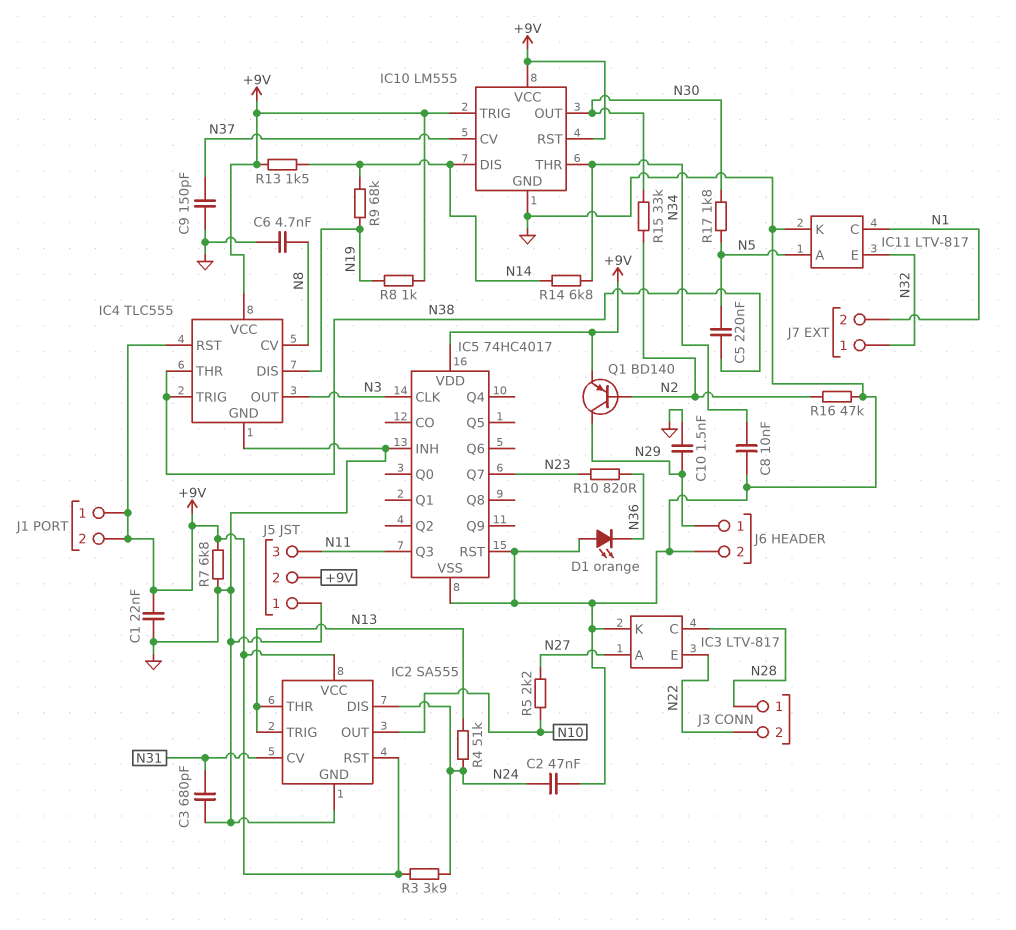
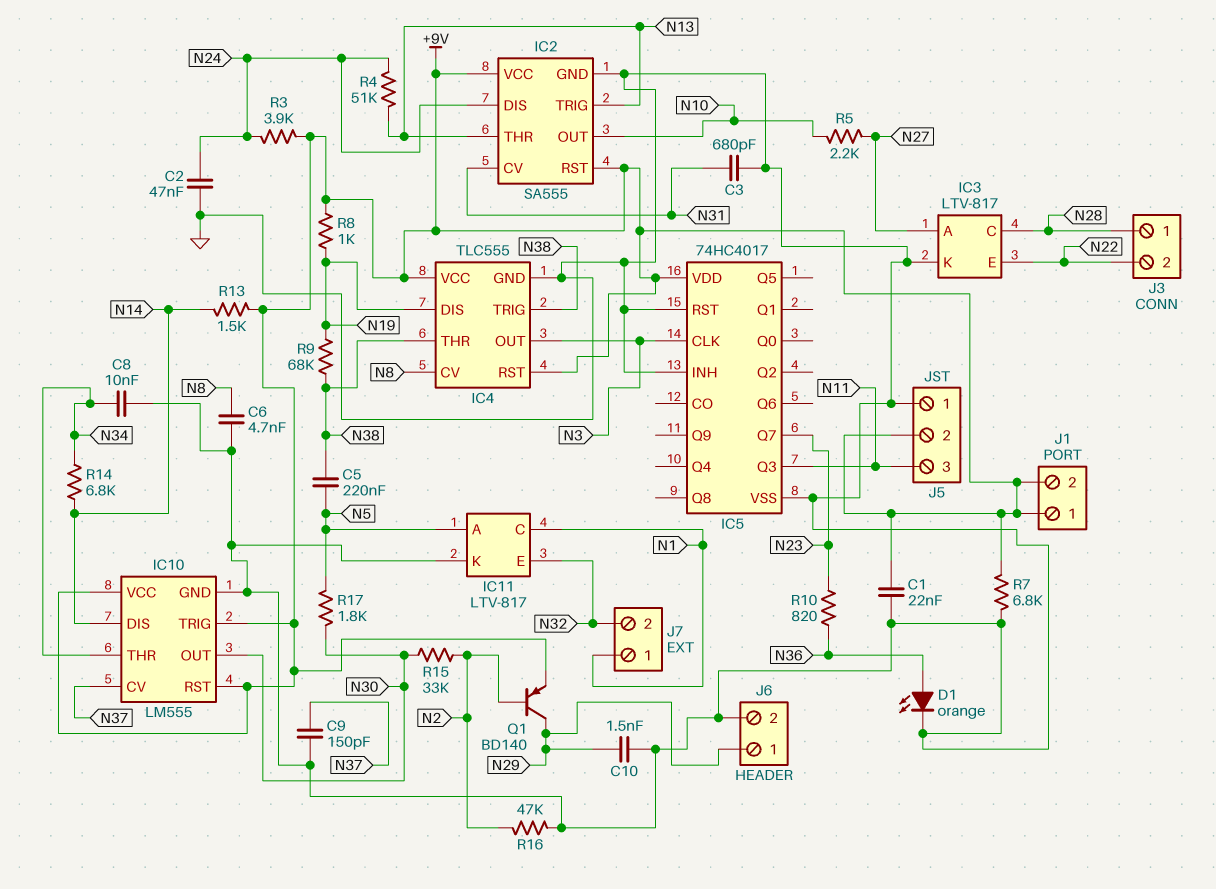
D1: LED orange (A GND, K N36) -> LED orange (A N36, K GND)
J7 pin 1: N32 -> N1
J7 pin 2: N1 -> N32
R9: 68k (N14, N19) -> 68k (N19, N38)

